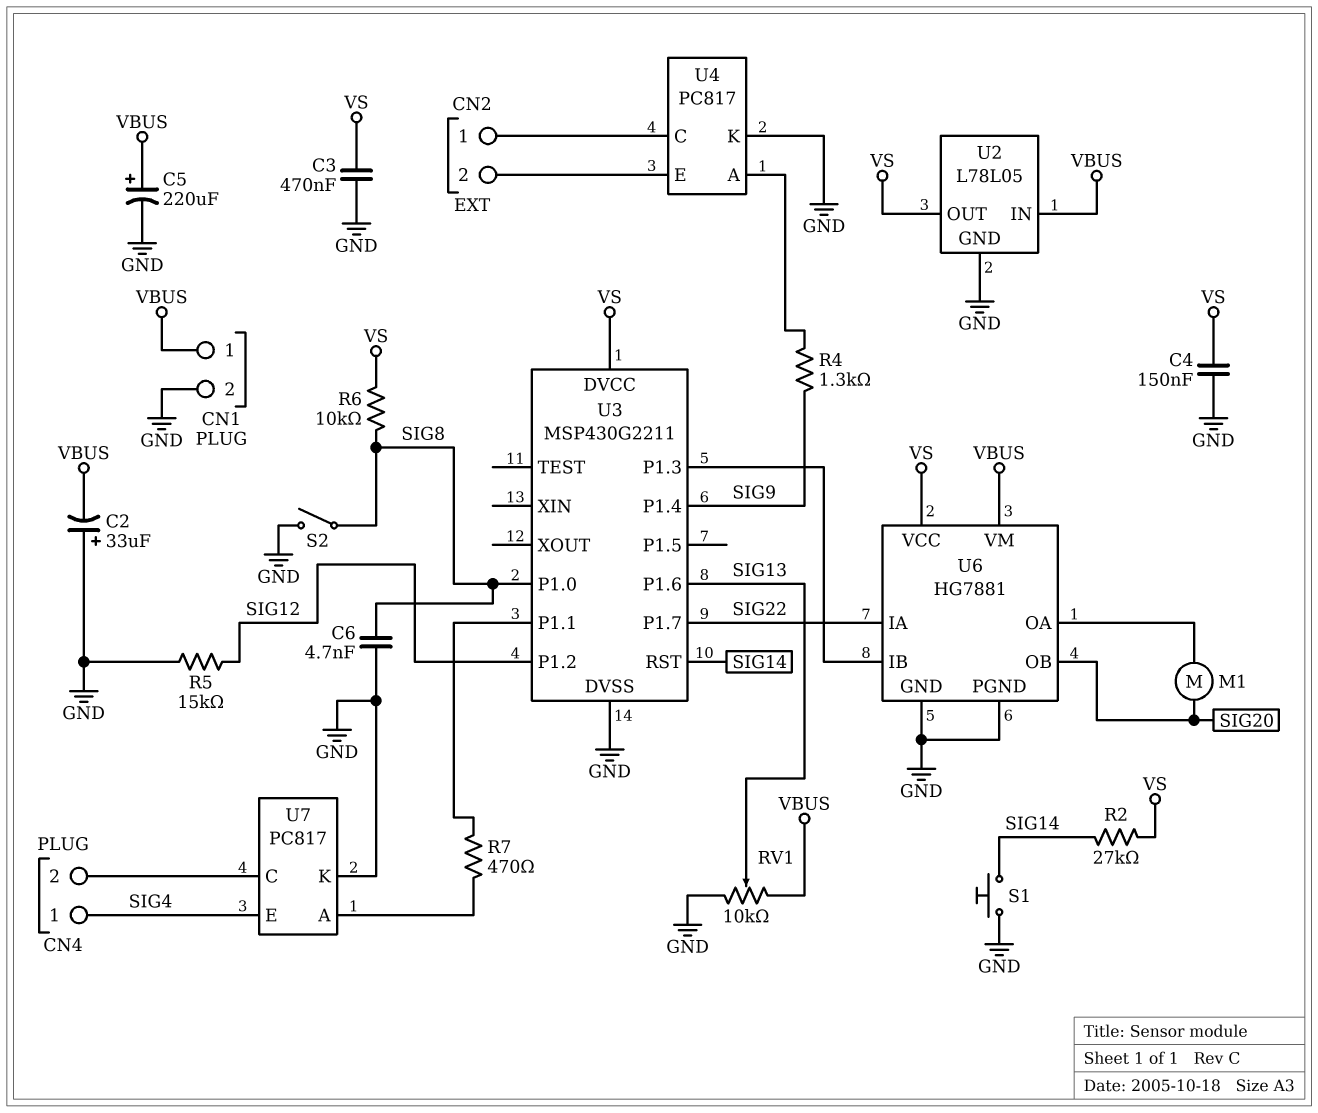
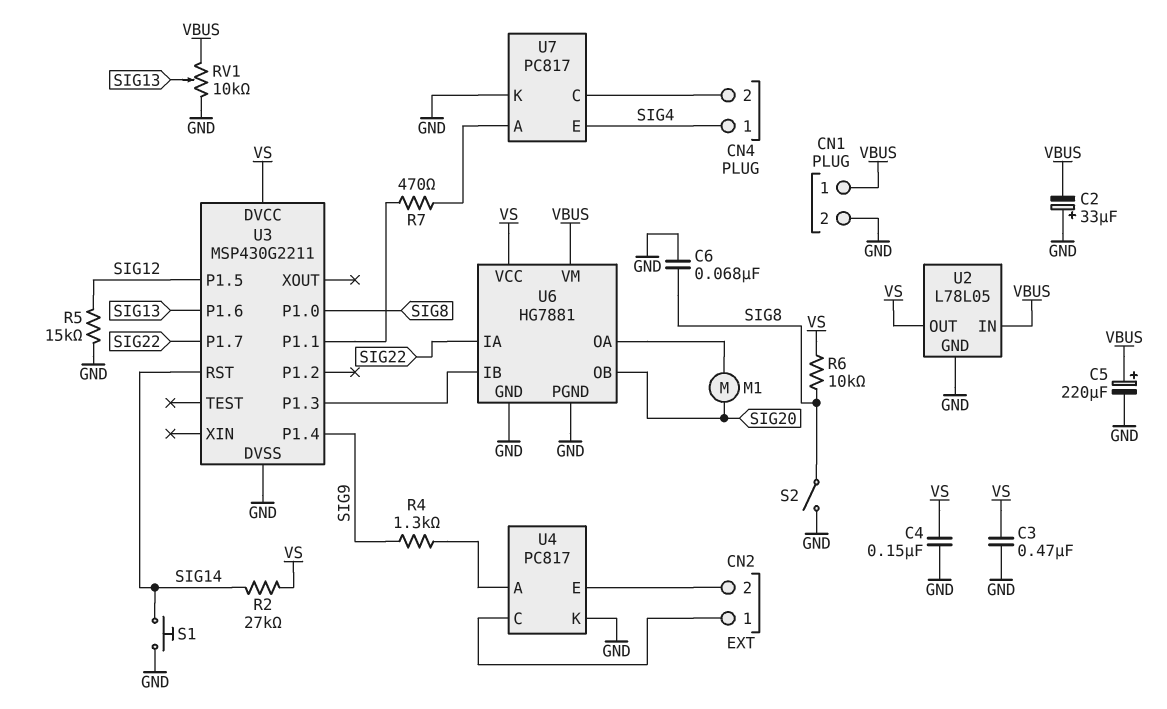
C6: 4.7nF (GND, SIG8) -> 68nF (GND, SIG8)
U3 pin P1.2: SIG12 -> none
U3 pin P1.5: none -> SIG12

